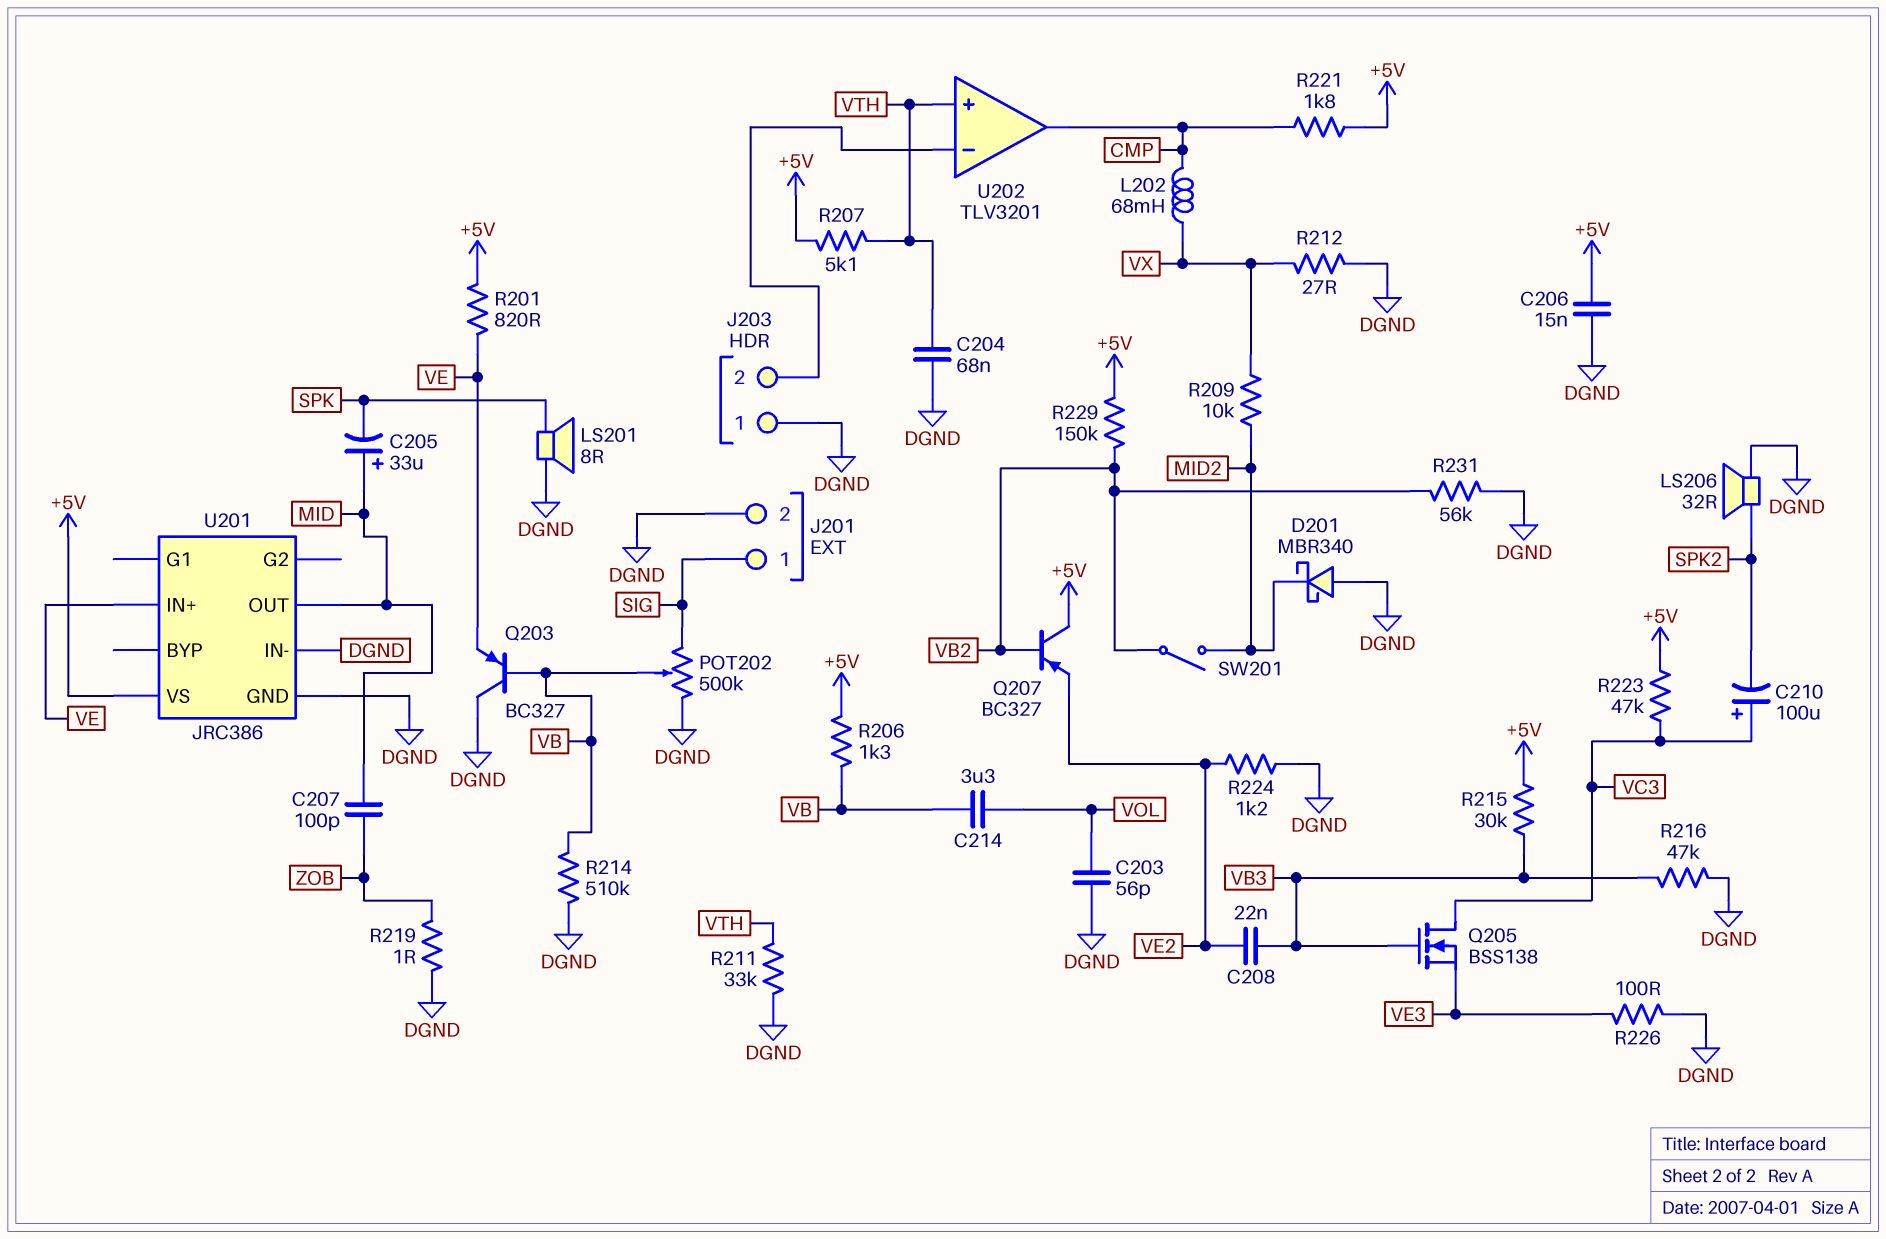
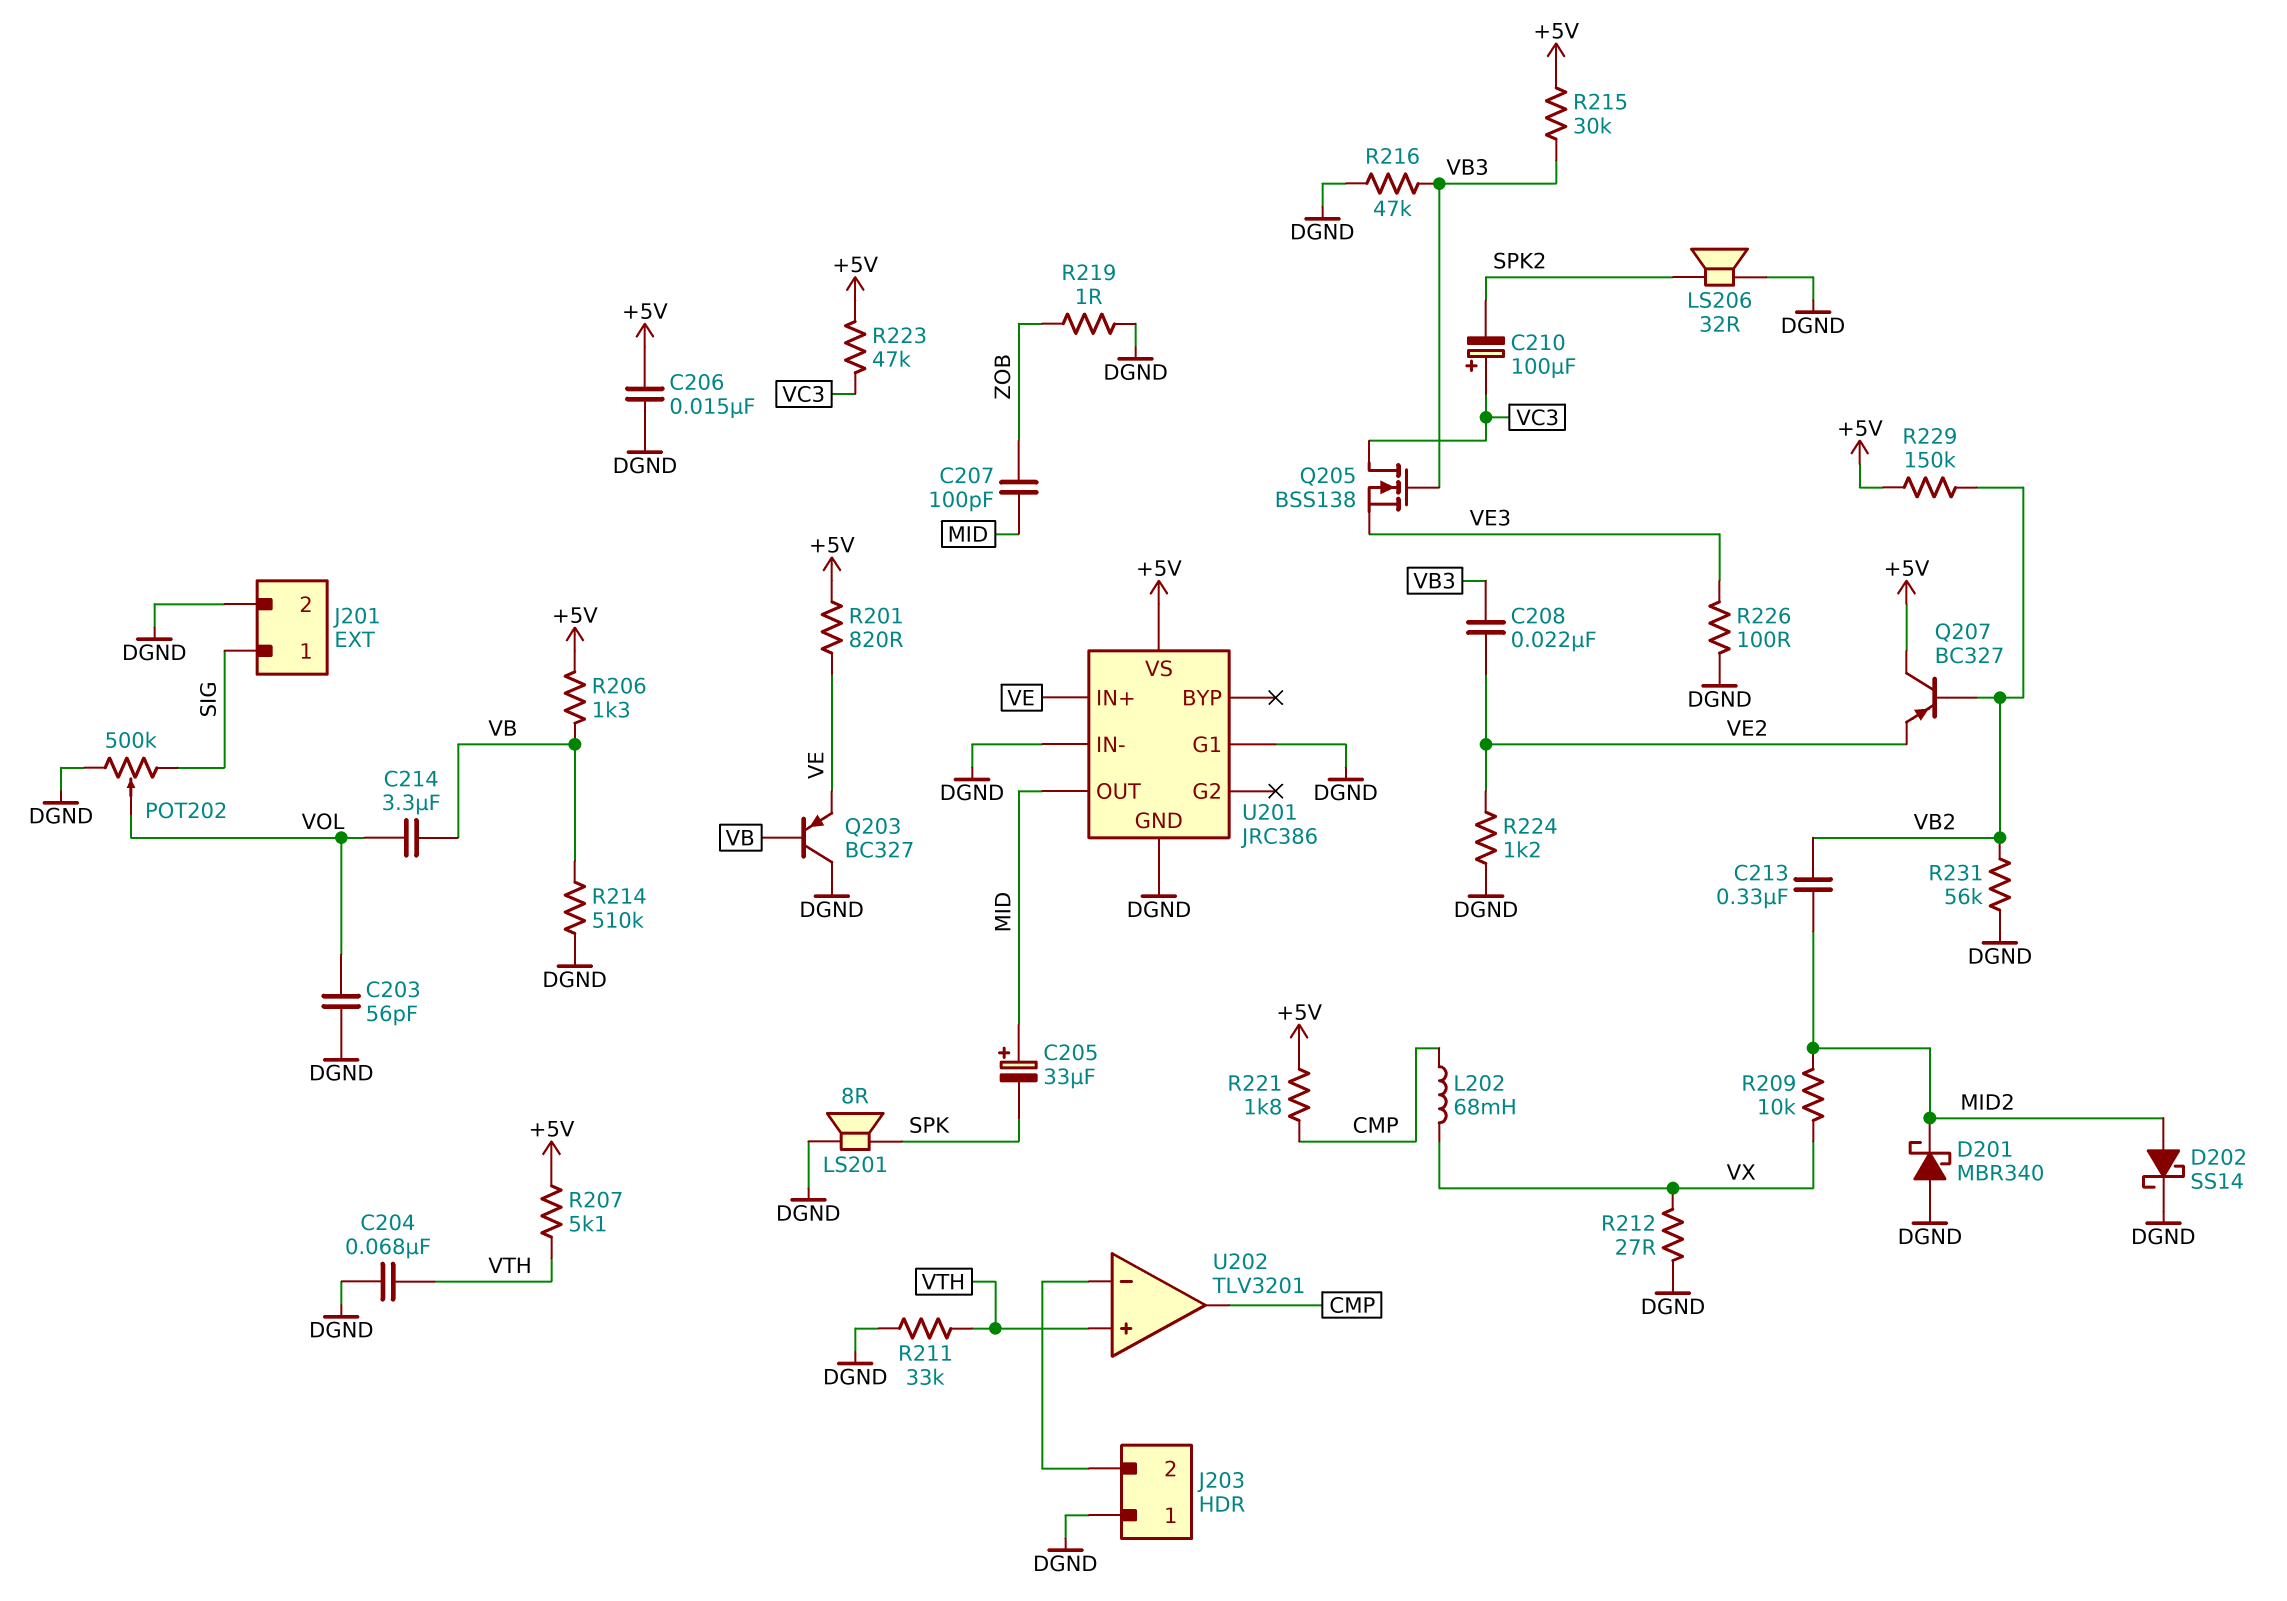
C213: none -> 330nF (MID2, VB2)
D202: none -> schottky SS14 (A MID2, K DGND)
POT202: 500k (DGND, SIG, wiper VB) -> 500k (DGND, SIG, wiper VOL)
SW201: switch (MID2, VB2) -> none
U201 pin G1: none -> DGND

